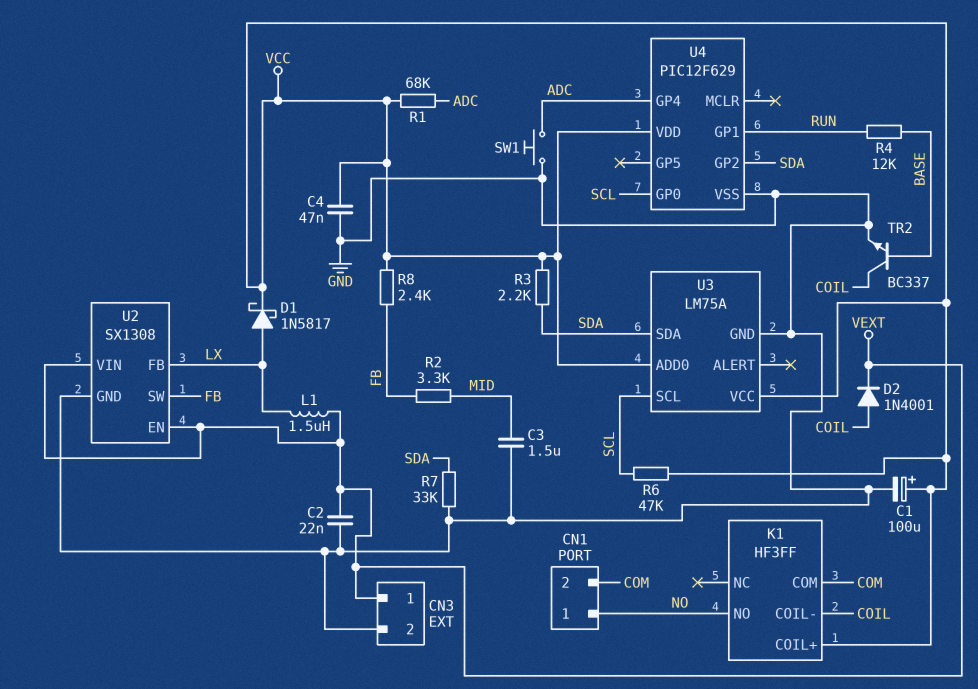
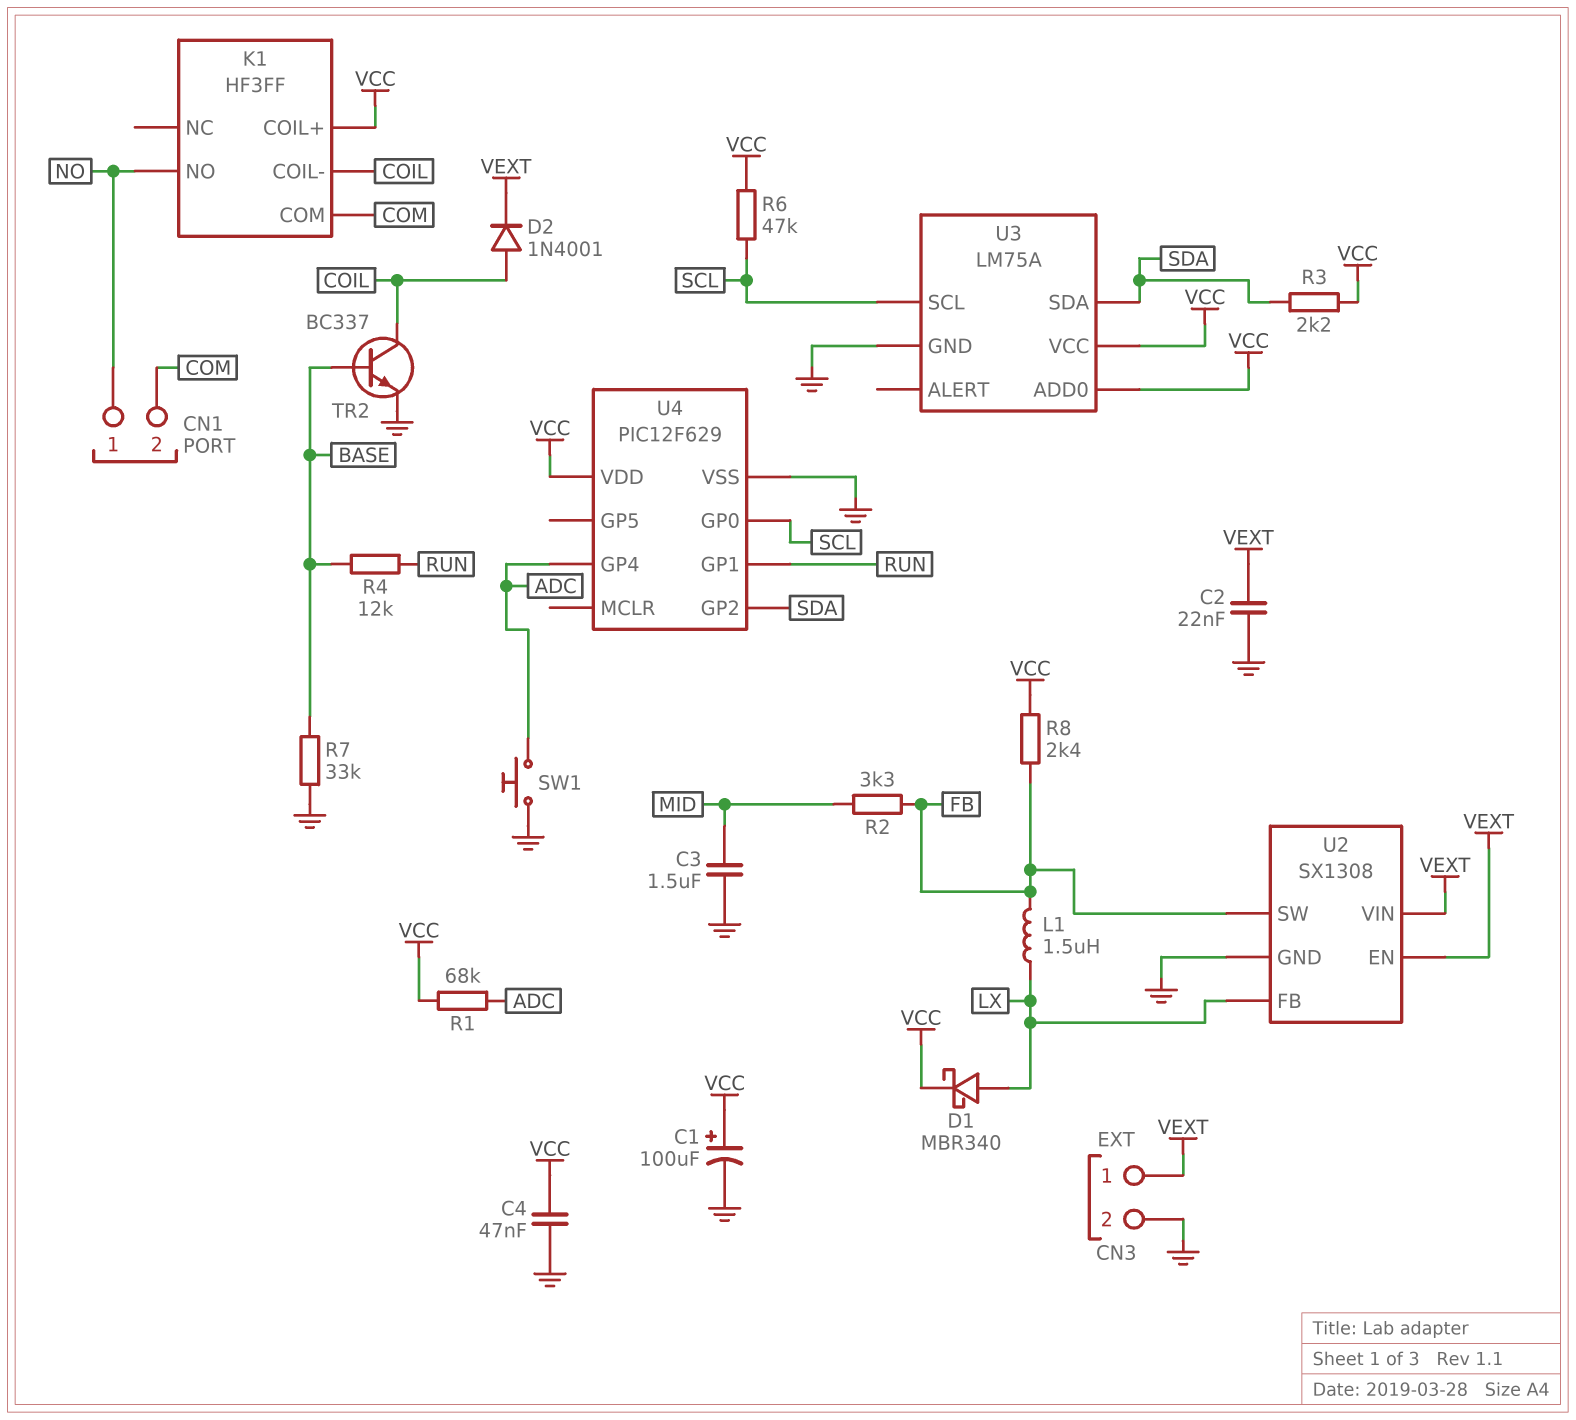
D1: schottky 1N5817 (A LX, K VCC) -> schottky MBR340 (A LX, K VCC)
L1: 1.5uH (LX, VEXT) -> 1.5uH (FB, LX)
R7: 33k (GND, SDA) -> 33k (BASE, GND)

